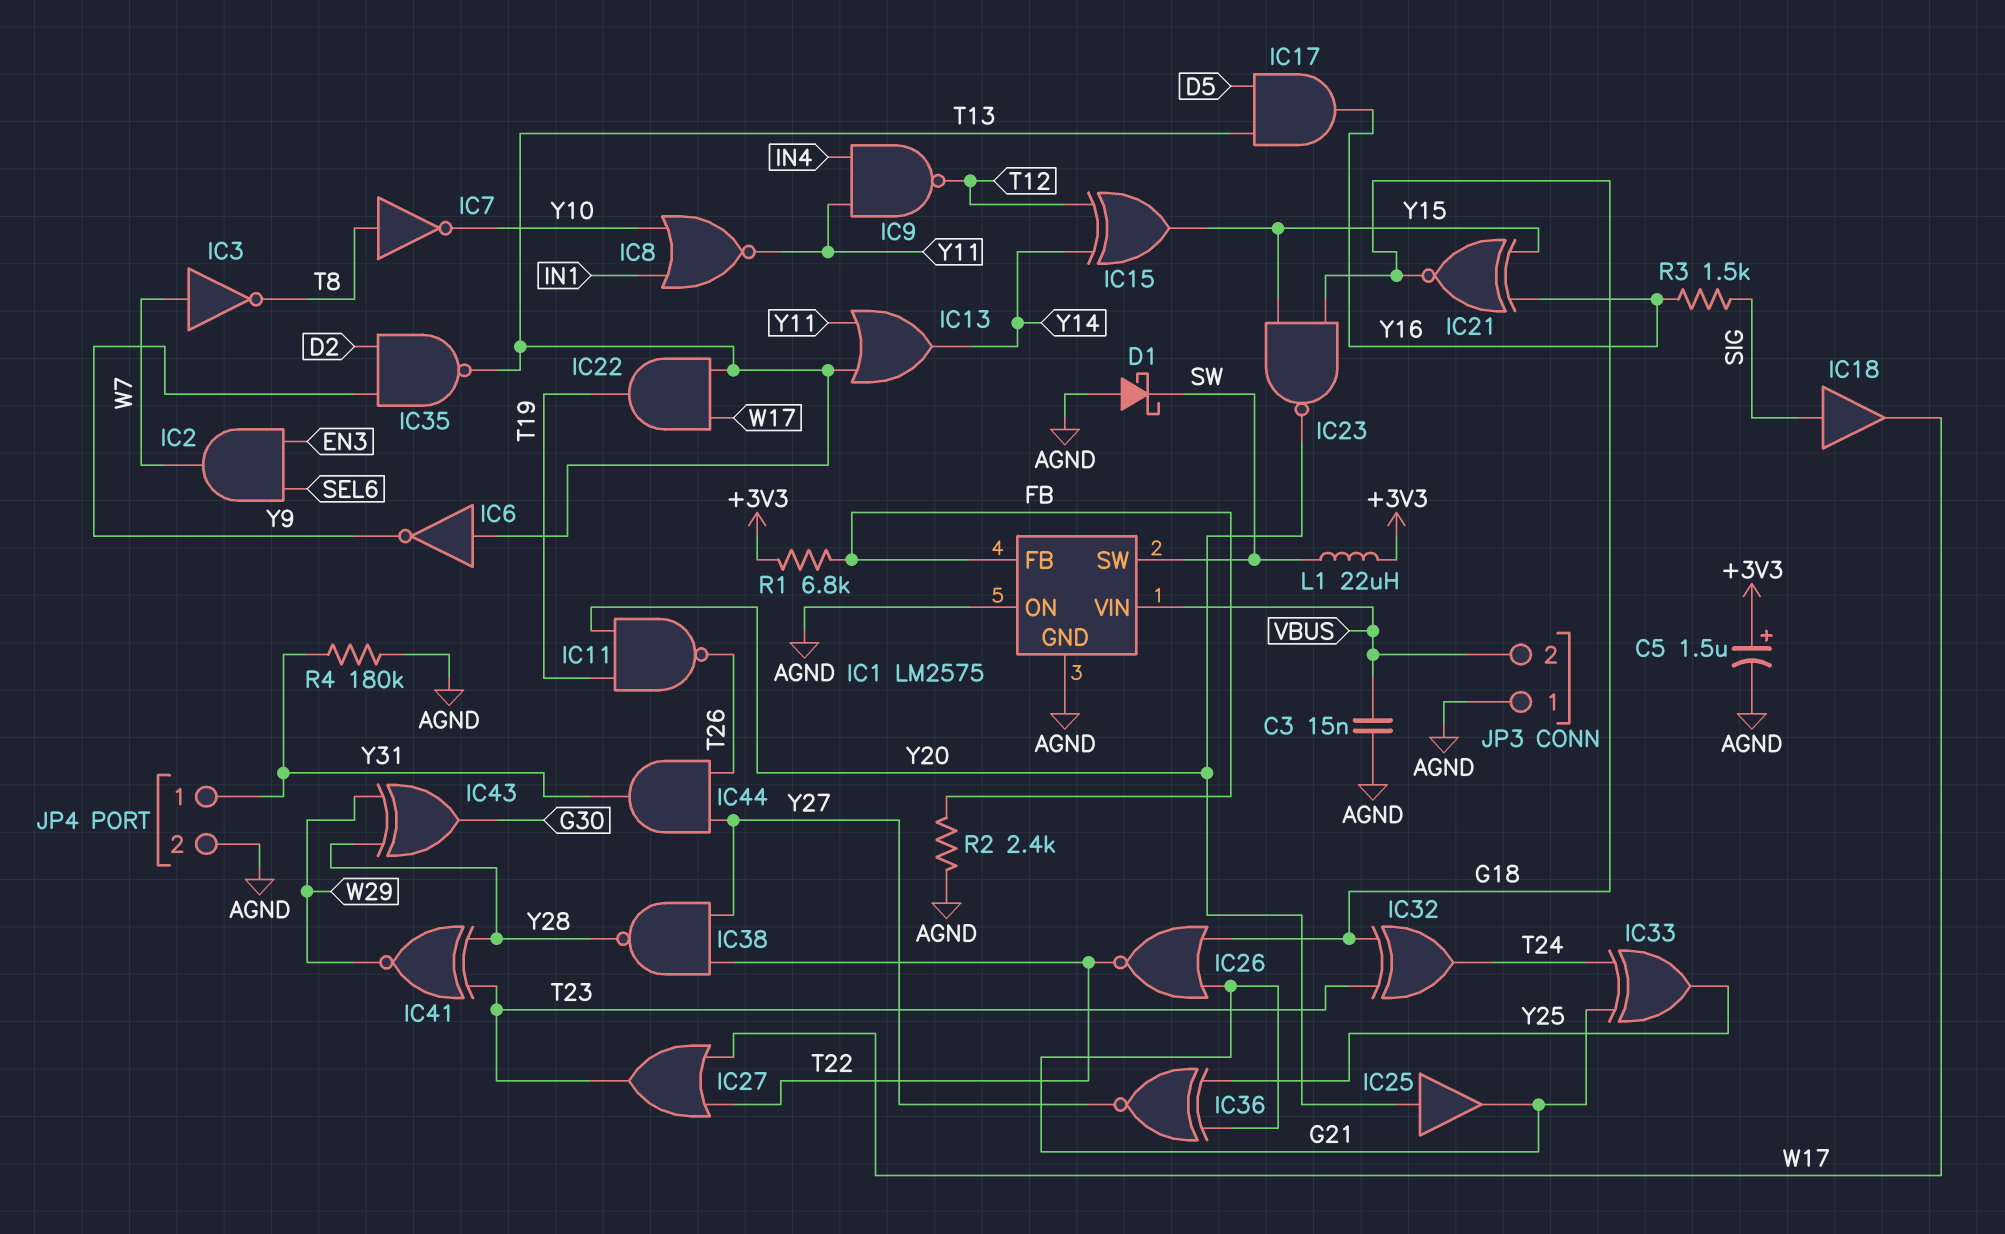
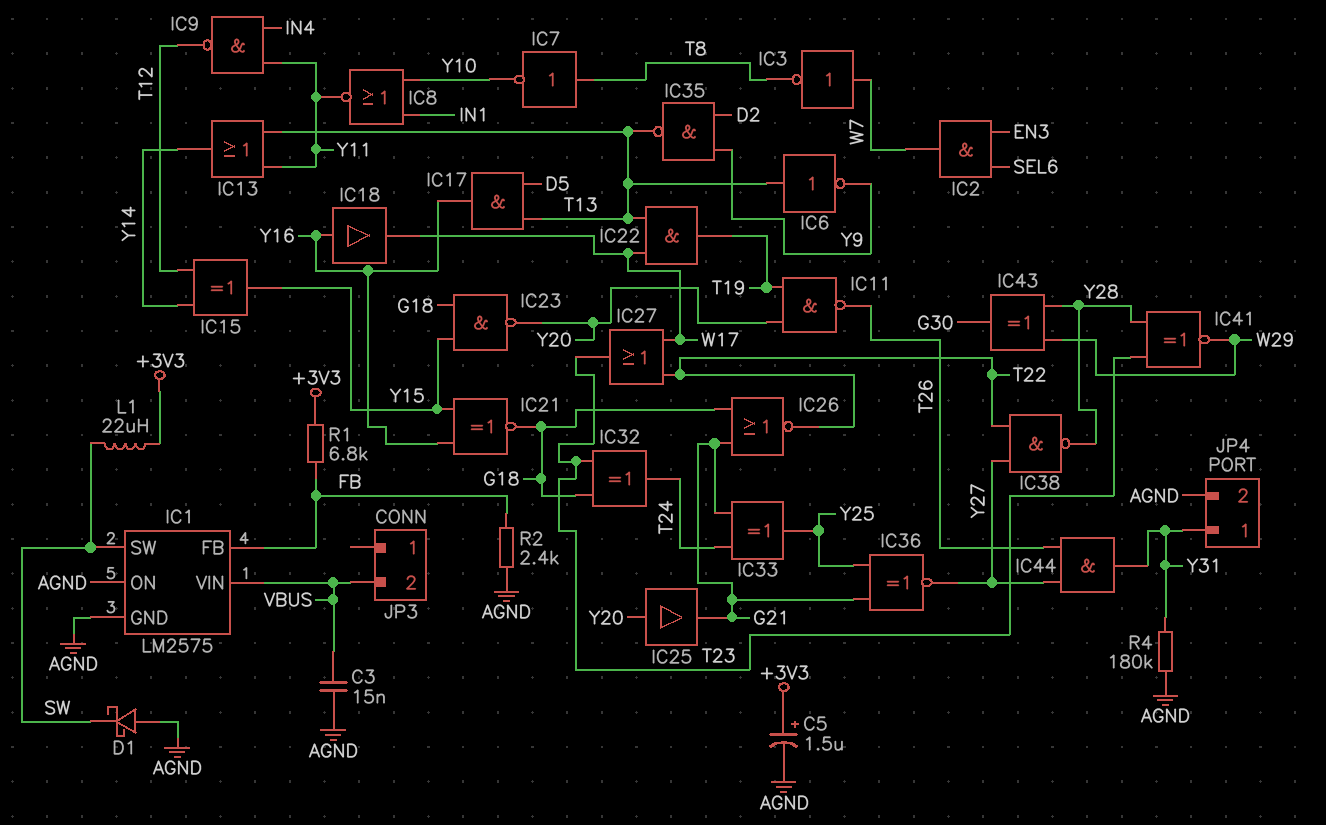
IC18: buffer (in SIG, out W17) -> buffer (in Y16, out W17)
JP3 pin 1: AGND -> none
R3: 1.5k (SIG, Y16) -> none

